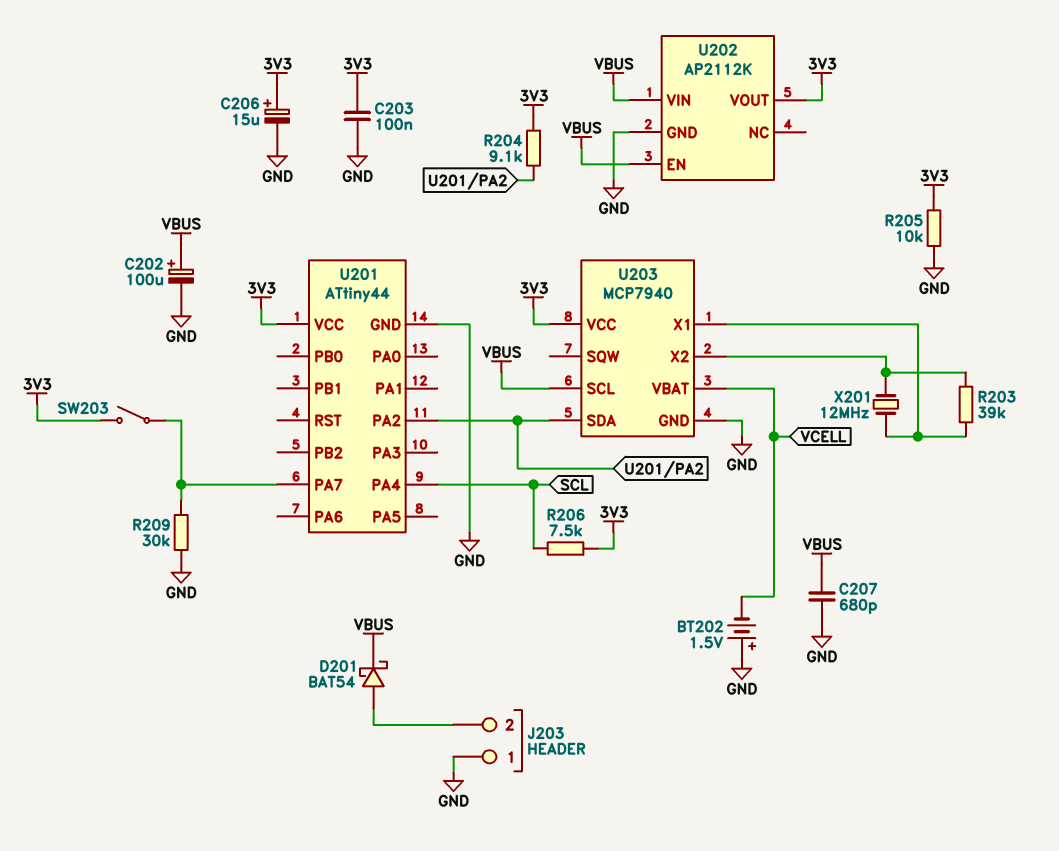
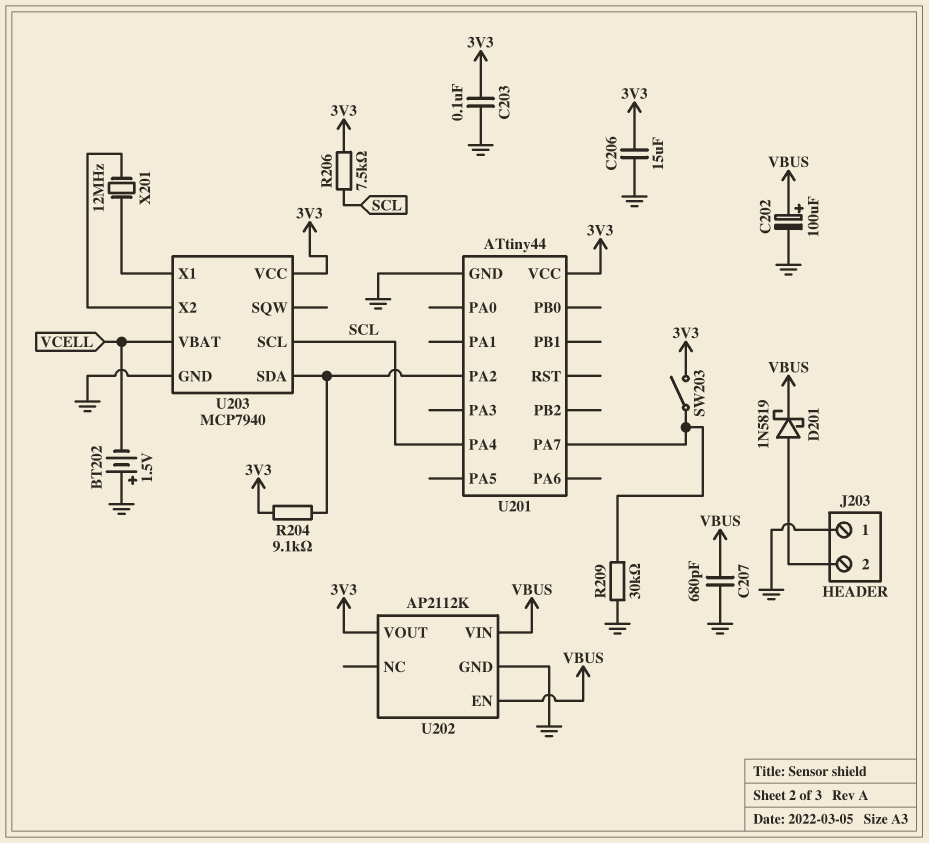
C206: 15uF (plus 3V3, minus GND) -> 15uF (3V3, GND)
D201: schottky BAT54 (A J203/2, K VBUS) -> schottky 1N5819 (A J203/2, K VBUS)
R203: 39k (U203/X1, U203/X2) -> none
R205: 10k (3V3, GND) -> none
U203 pin SCL: VBUS -> SCL

